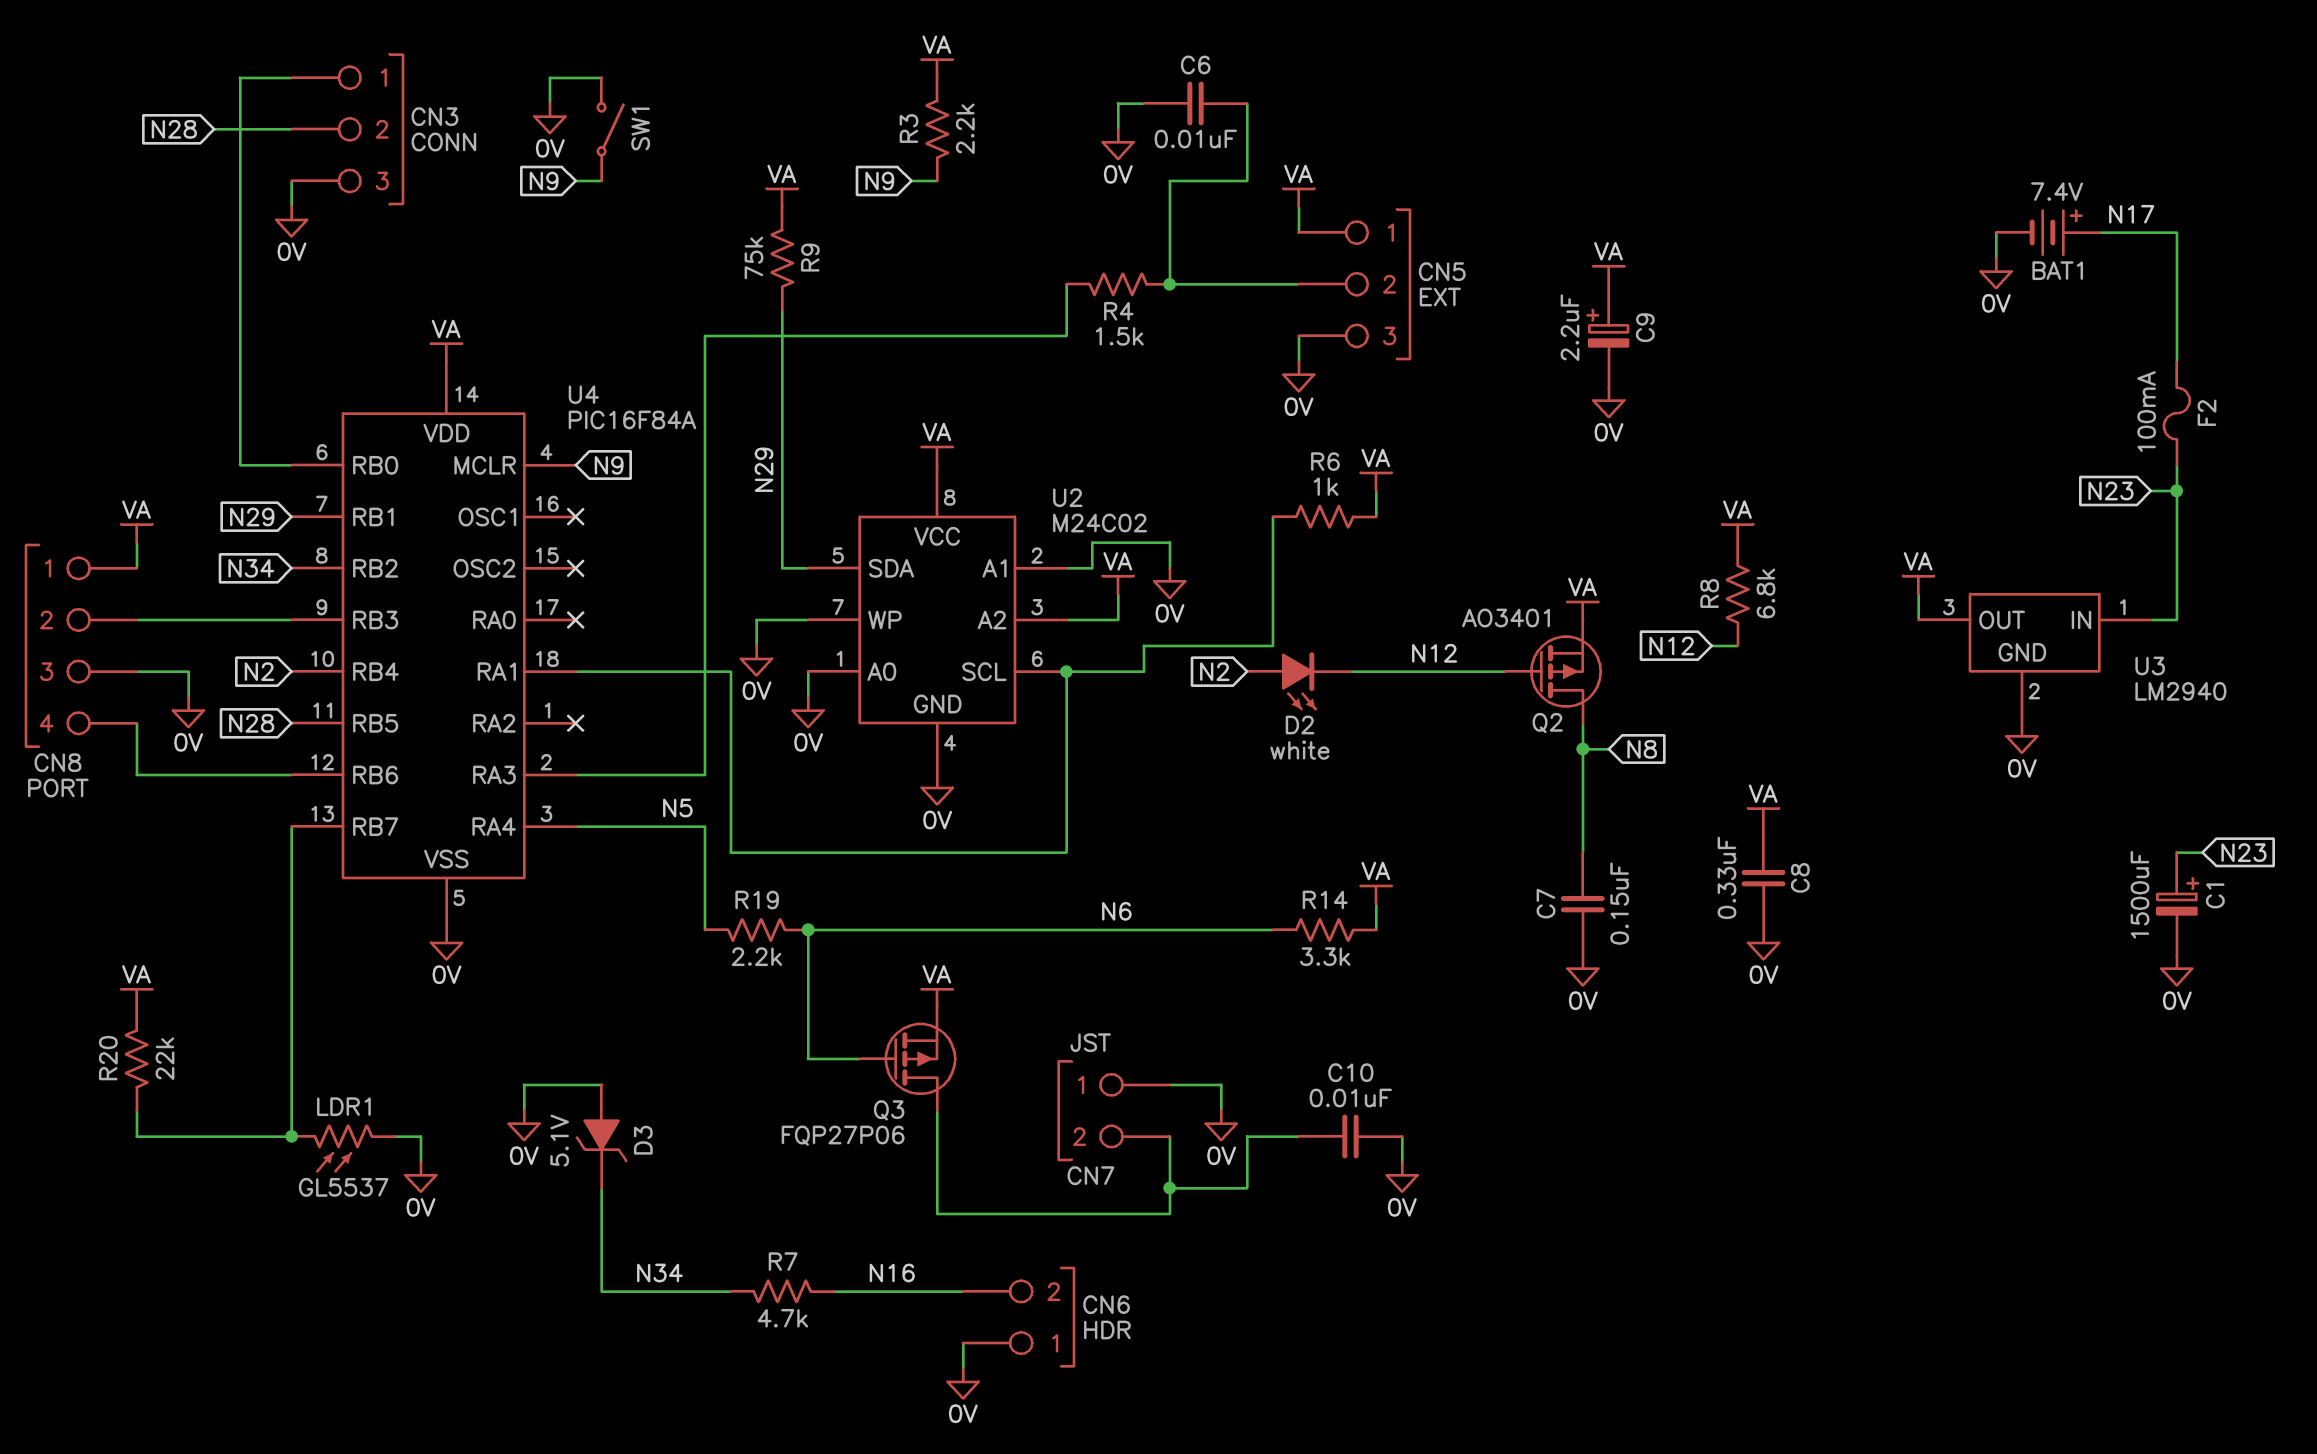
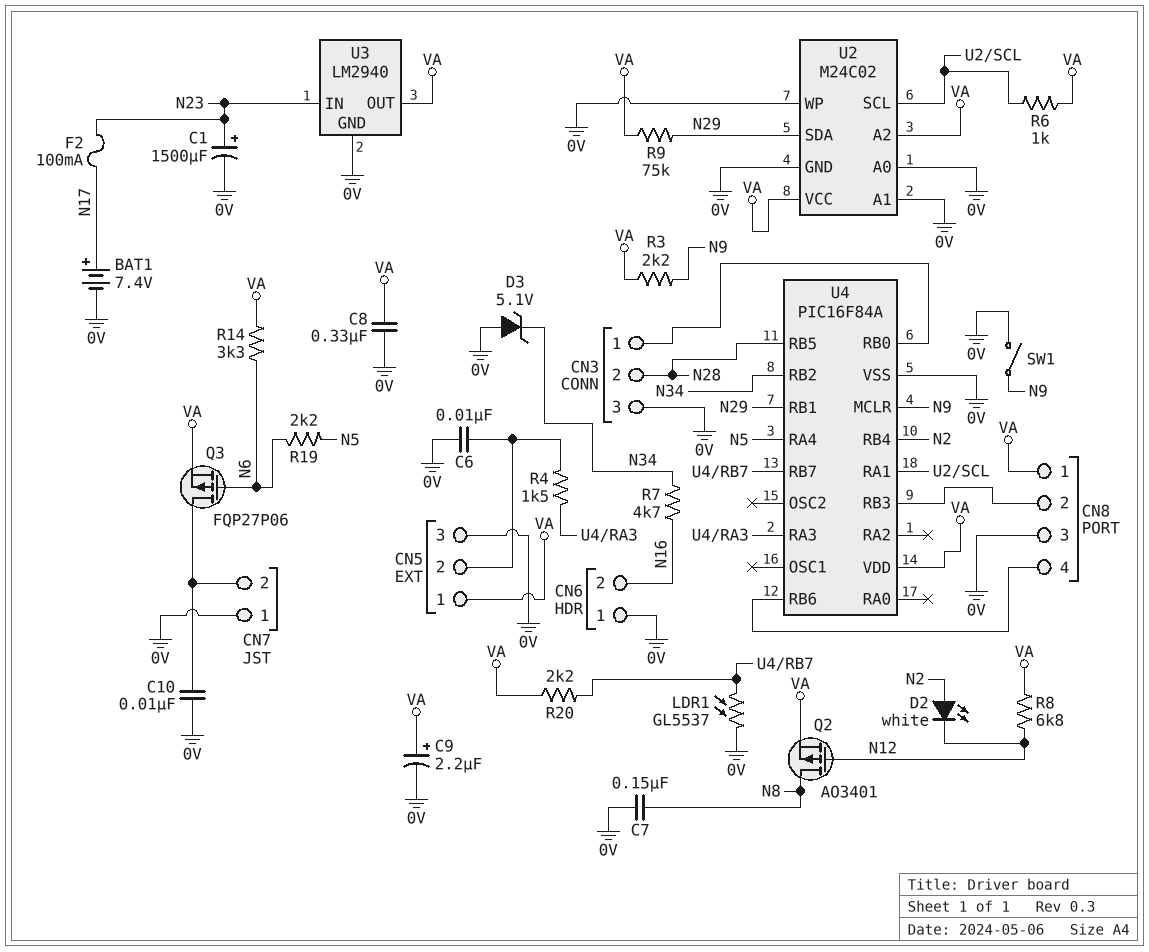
R20: 22k (U4/RB7, VA) -> 2.2k (U4/RB7, VA)

